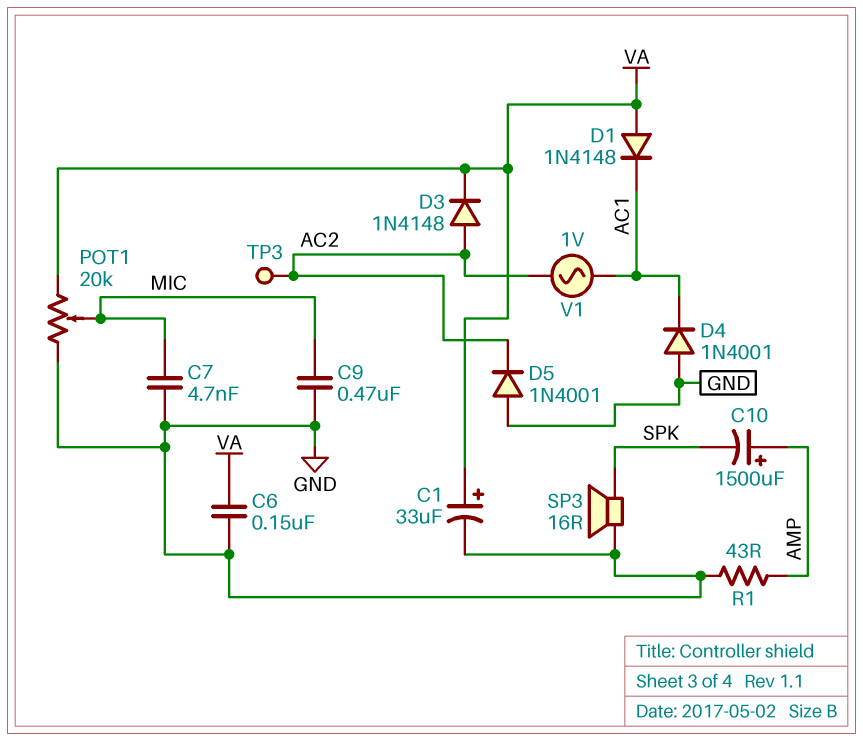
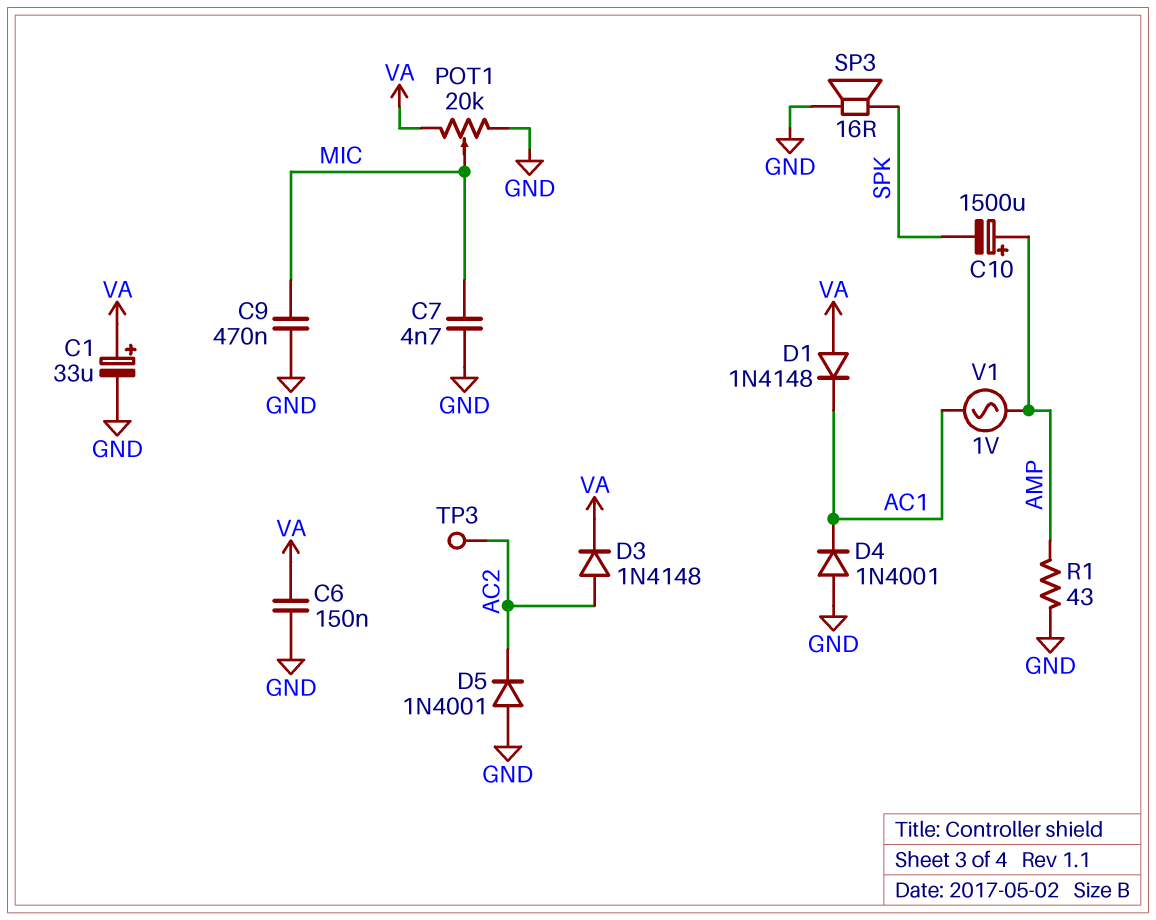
V1: AC 1V (AC1, AC2) -> AC 1V (AC1, AMP)

